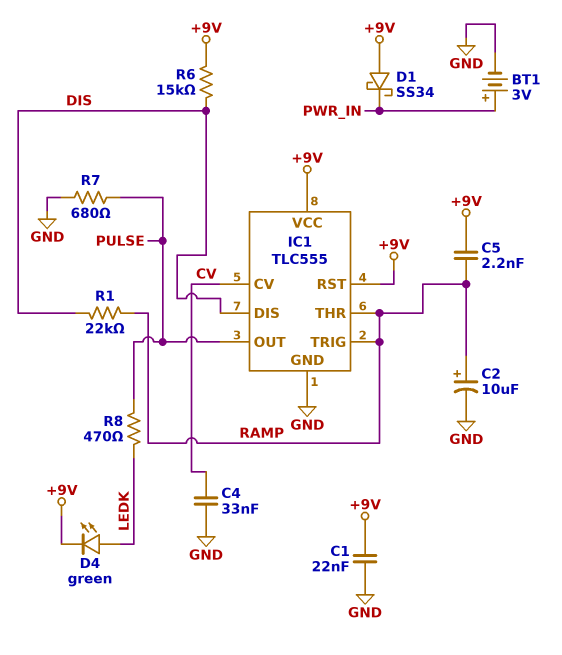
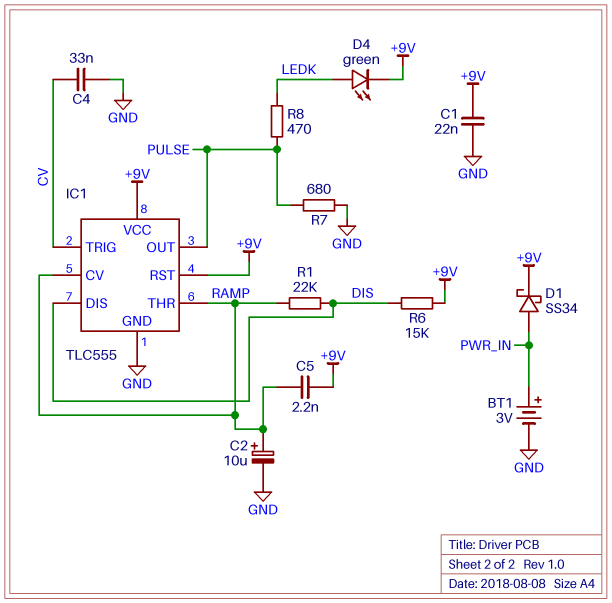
D1: schottky SS34 (A +9V, K PWR_IN) -> schottky SS34 (A PWR_IN, K +9V)
IC1 pin CV: CV -> RAMP
IC1 pin TRIG: RAMP -> CV

